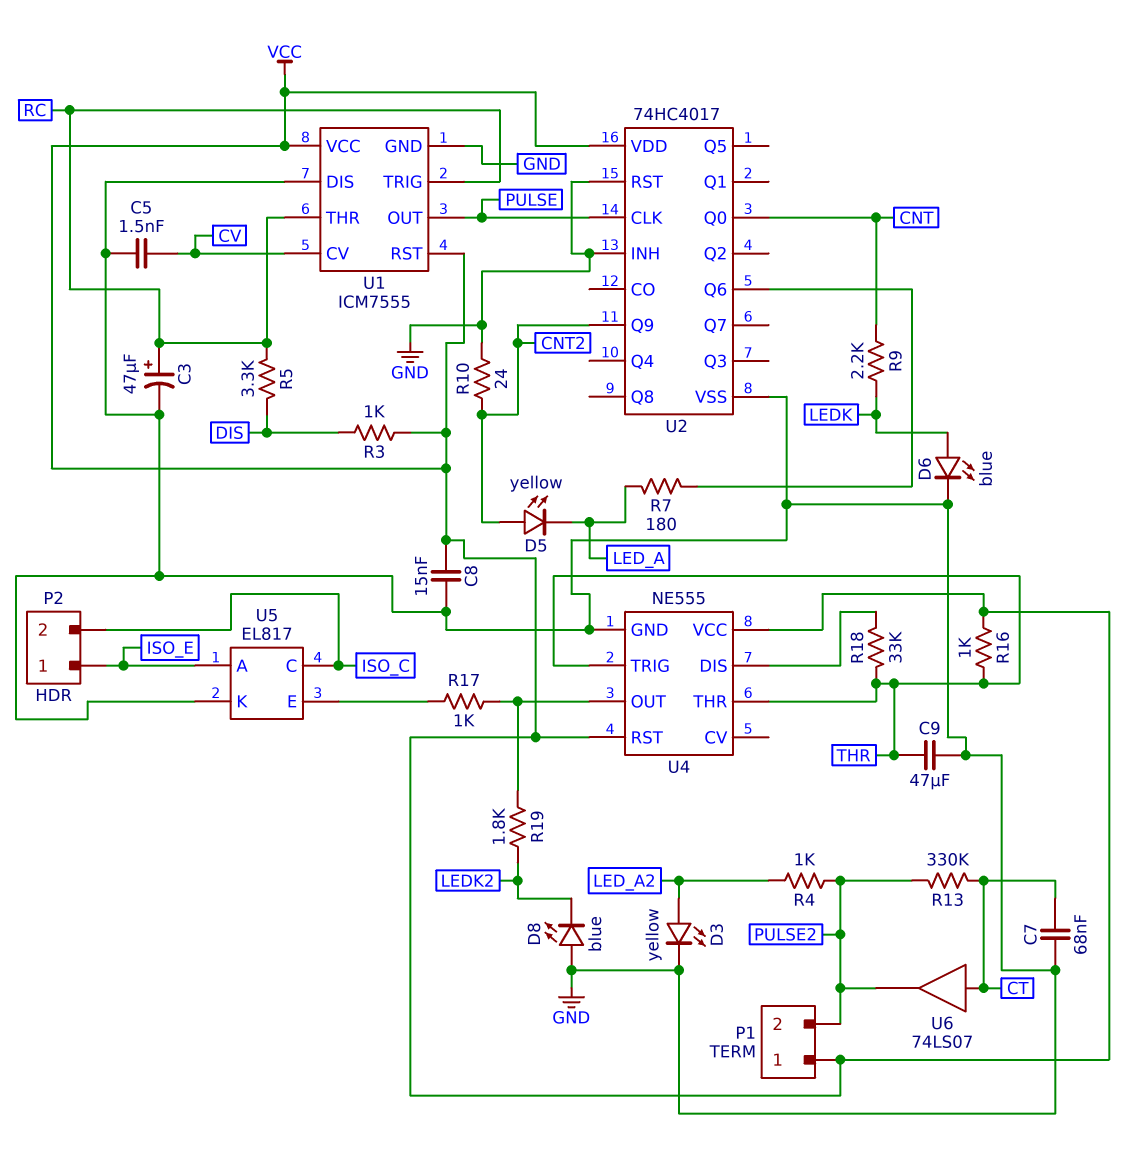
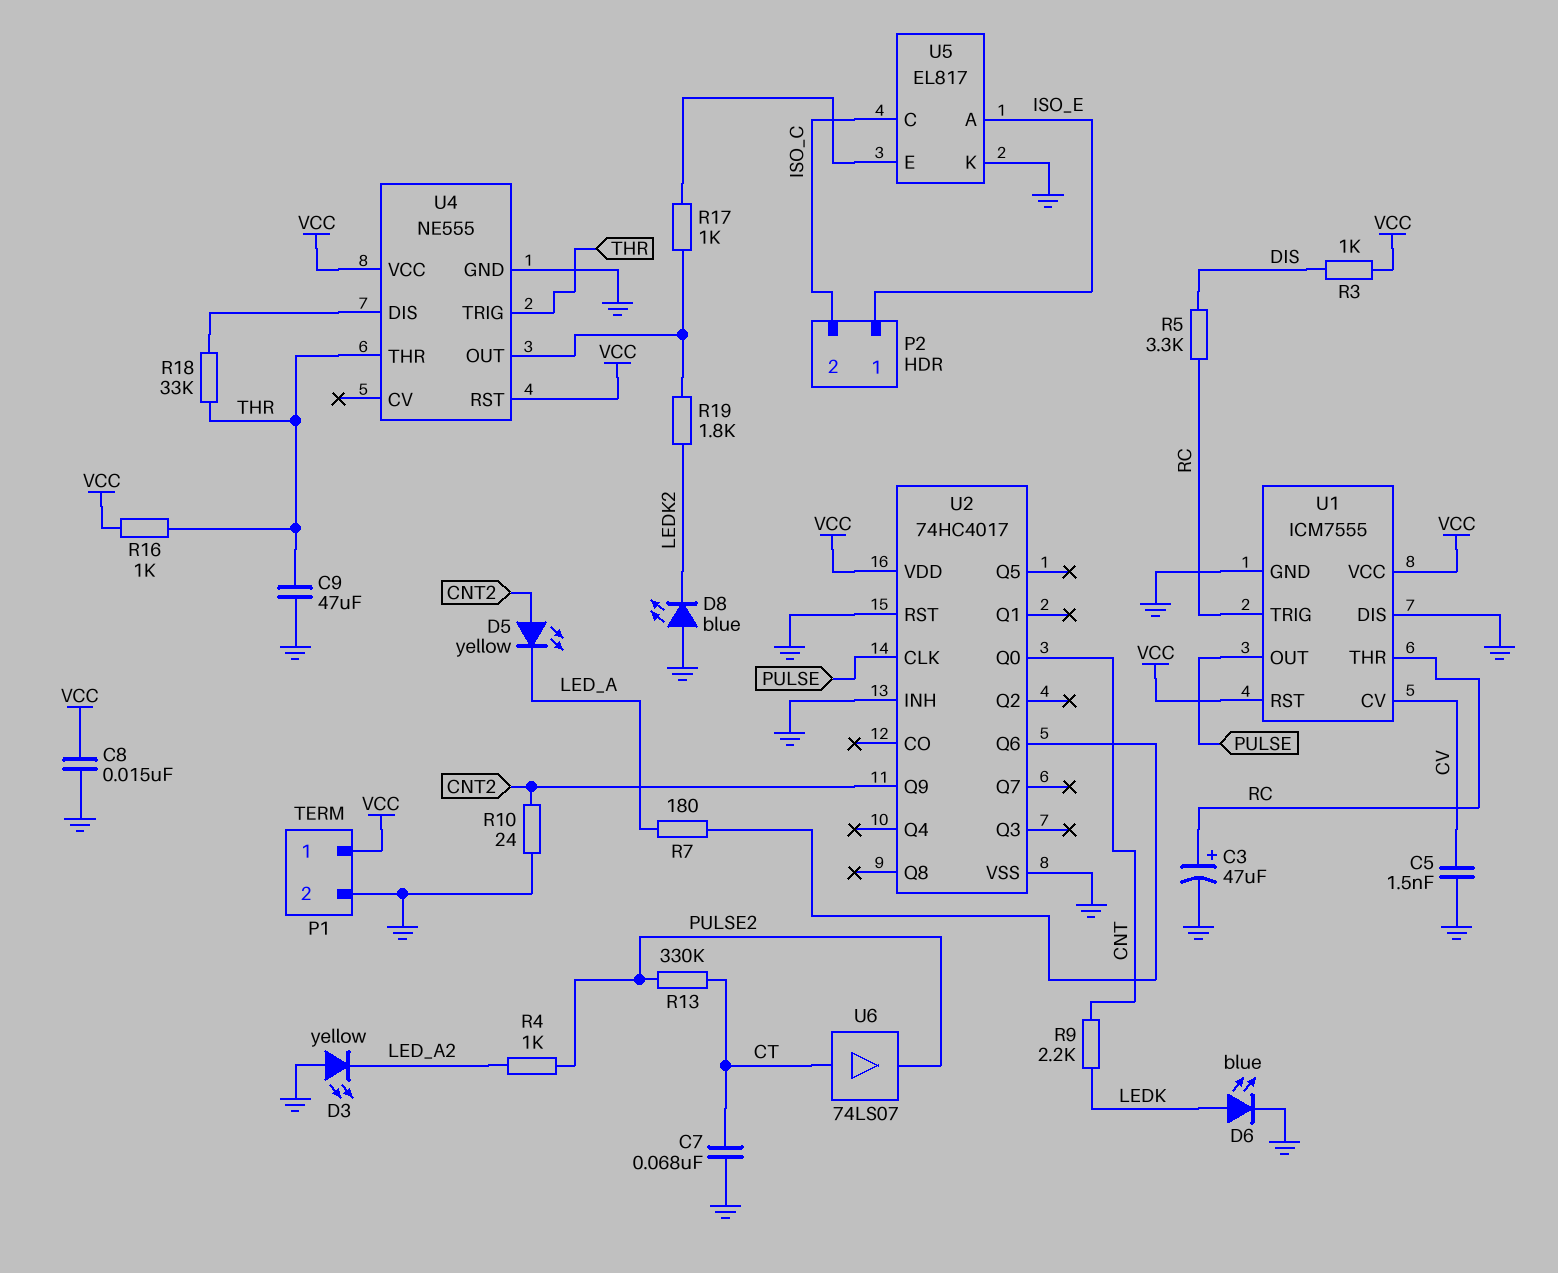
D3: LED yellow (A LED_A2, K GND) -> LED yellow (A GND, K LED_A2)
P1 pin 2: PULSE2 -> GND

